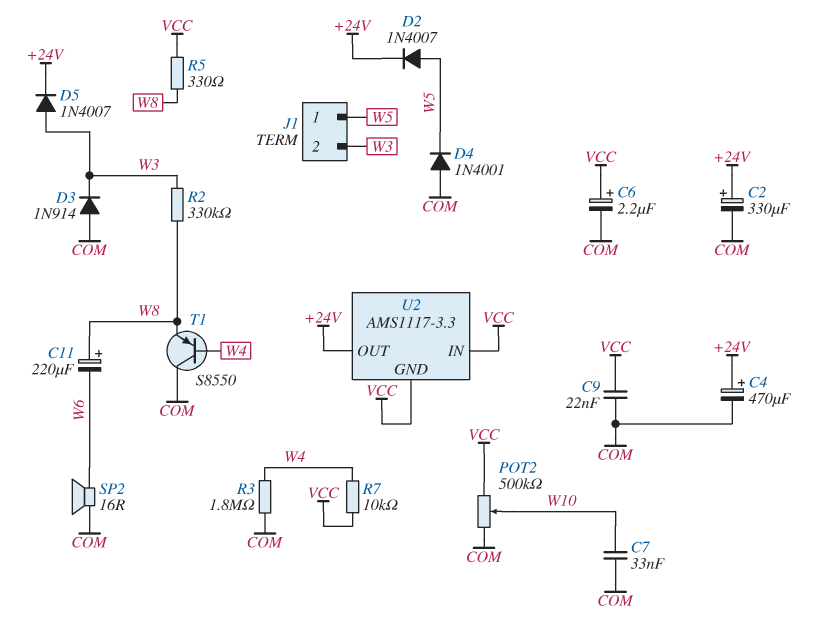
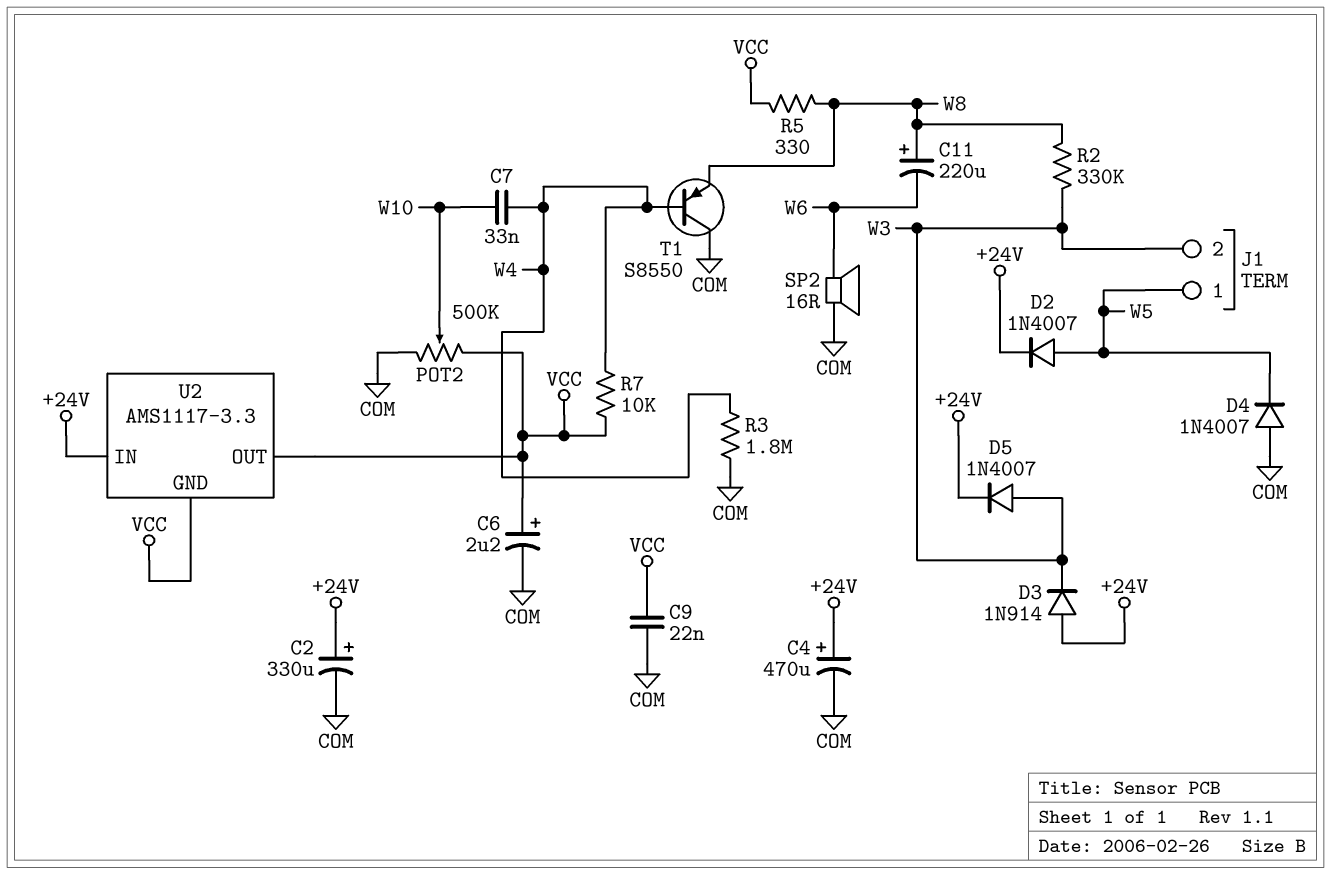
C7: 33nF (COM, W10) -> 33nF (W4, W10)
D3: diode 1N914 (A COM, K W3) -> diode 1N914 (A +24V, K W3)
D4: diode 1N4001 (A COM, K W5) -> diode 1N4007 (A COM, K W5)
U2 pin IN: VCC -> +24V
U2 pin OUT: +24V -> VCC

